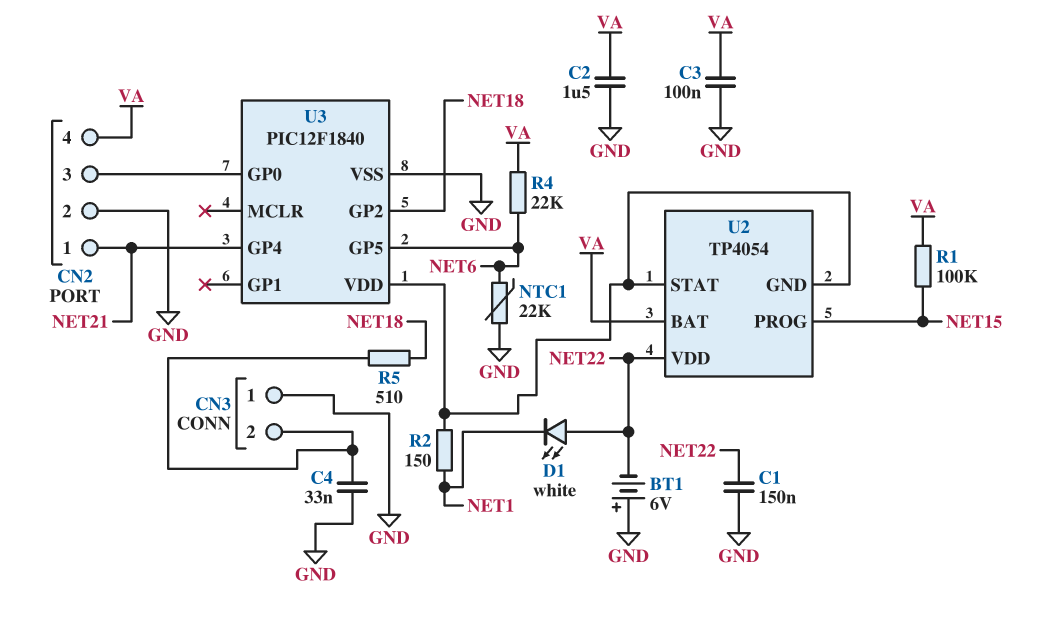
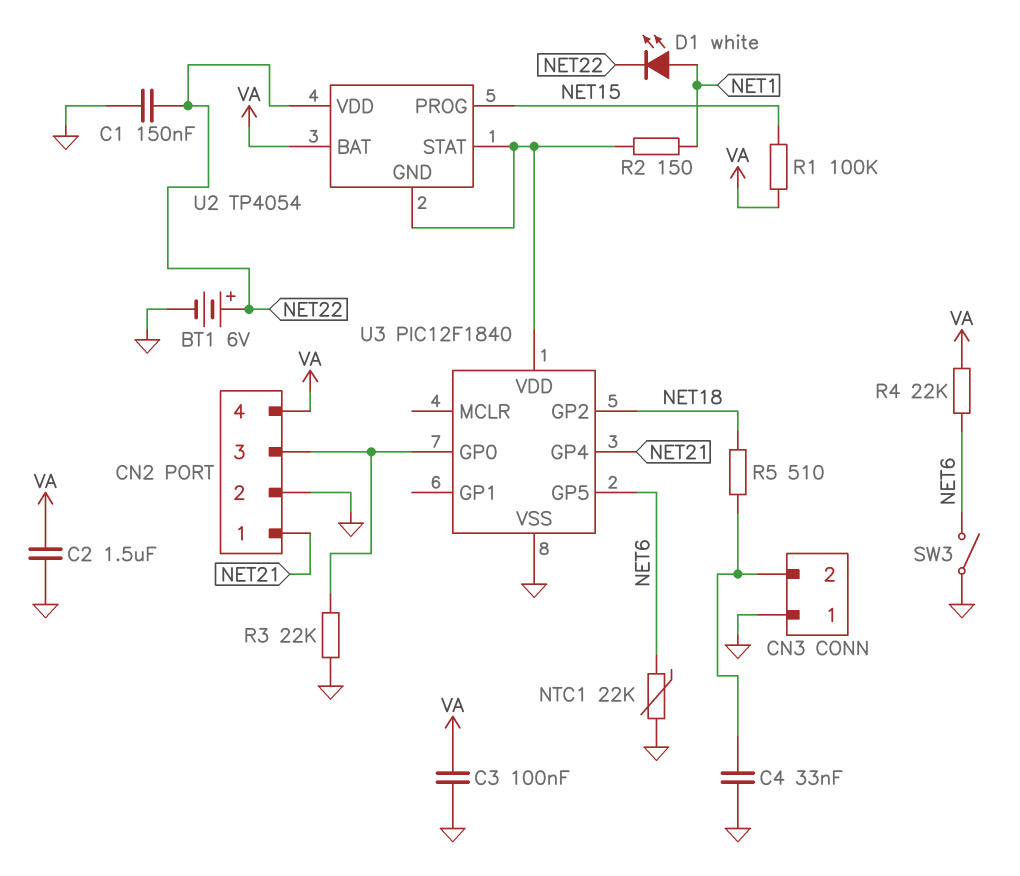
BT1: 6V (plus GND, minus NET22) -> 6V (plus NET22, minus GND)
D1: LED white (A NET22, K NET1) -> LED white (A NET1, K NET22)
R3: none -> 22k (CN2/3, GND)
SW3: none -> switch (GND, NET6)

